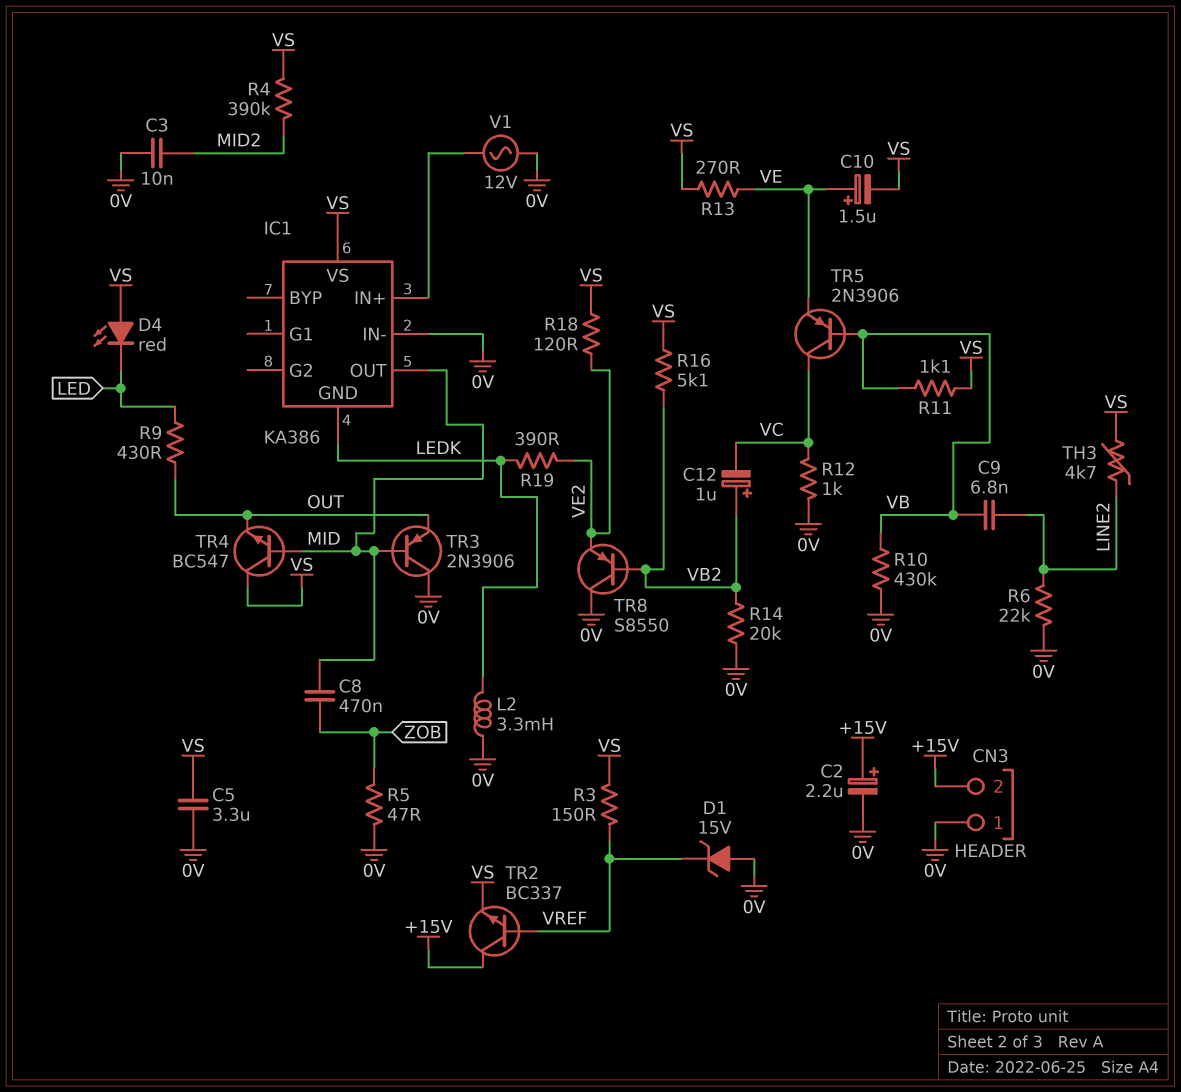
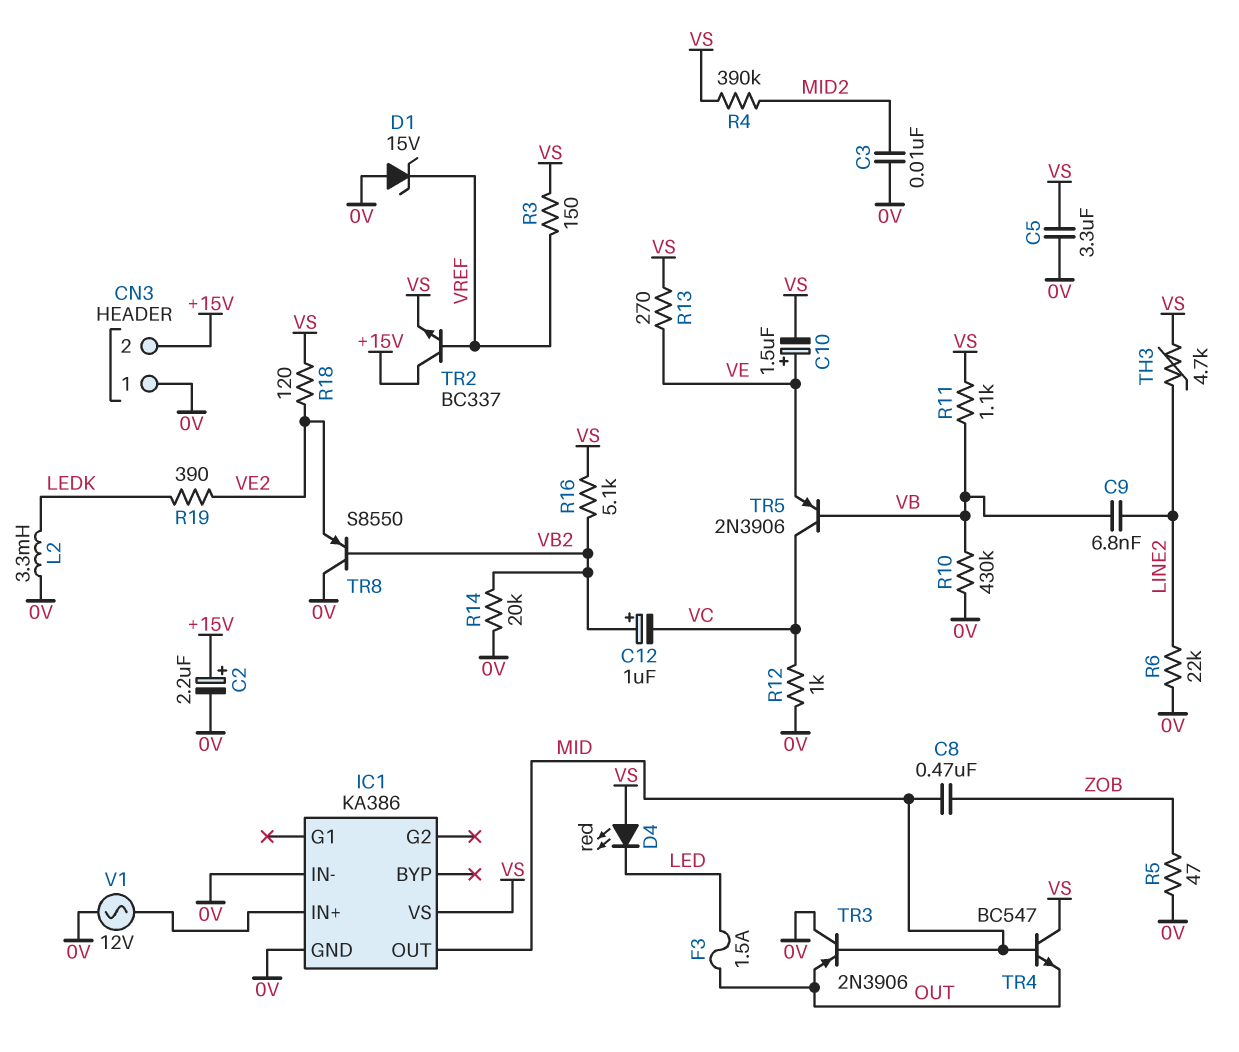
F3: none -> 1.5A (LED, OUT)
IC1 pin GND: LEDK -> 0V
R9: 430 (LED, OUT) -> none

